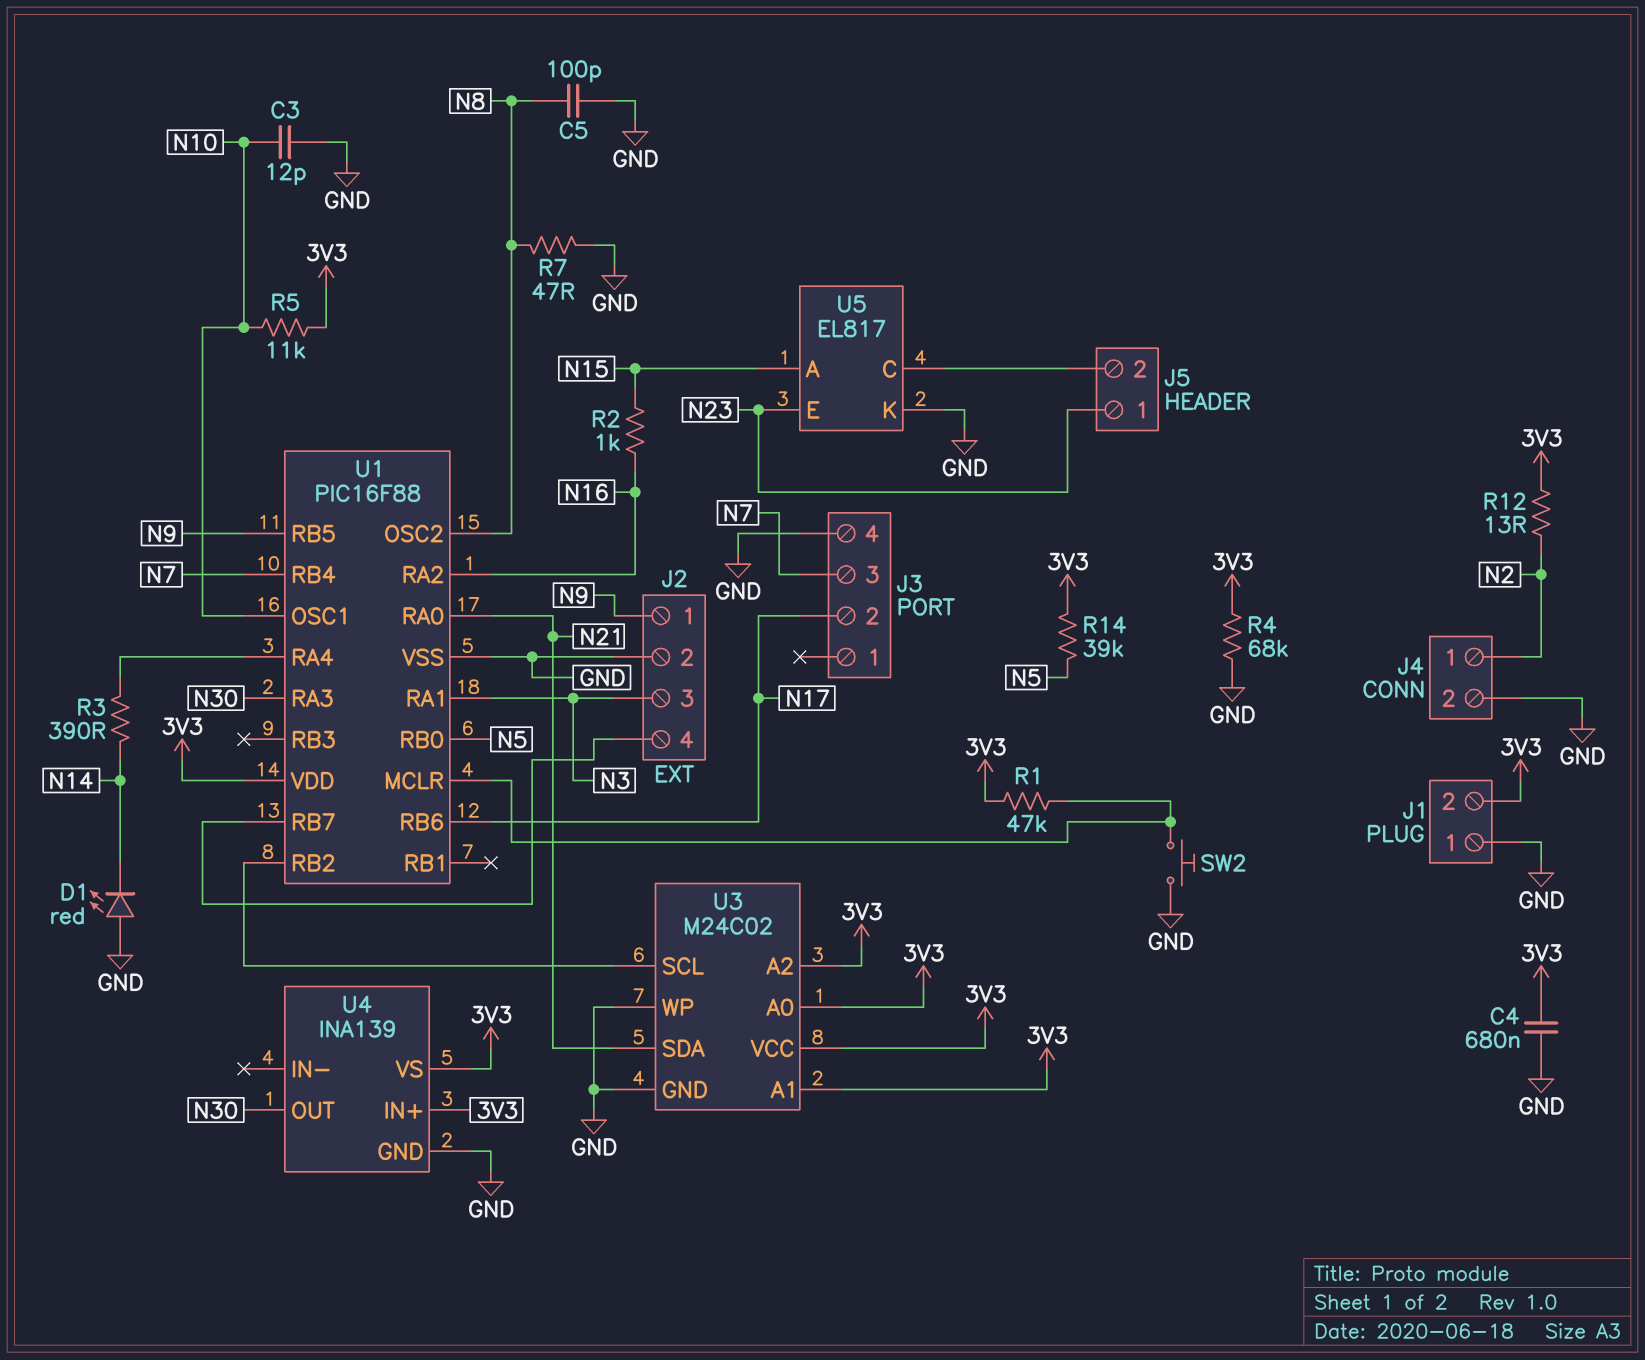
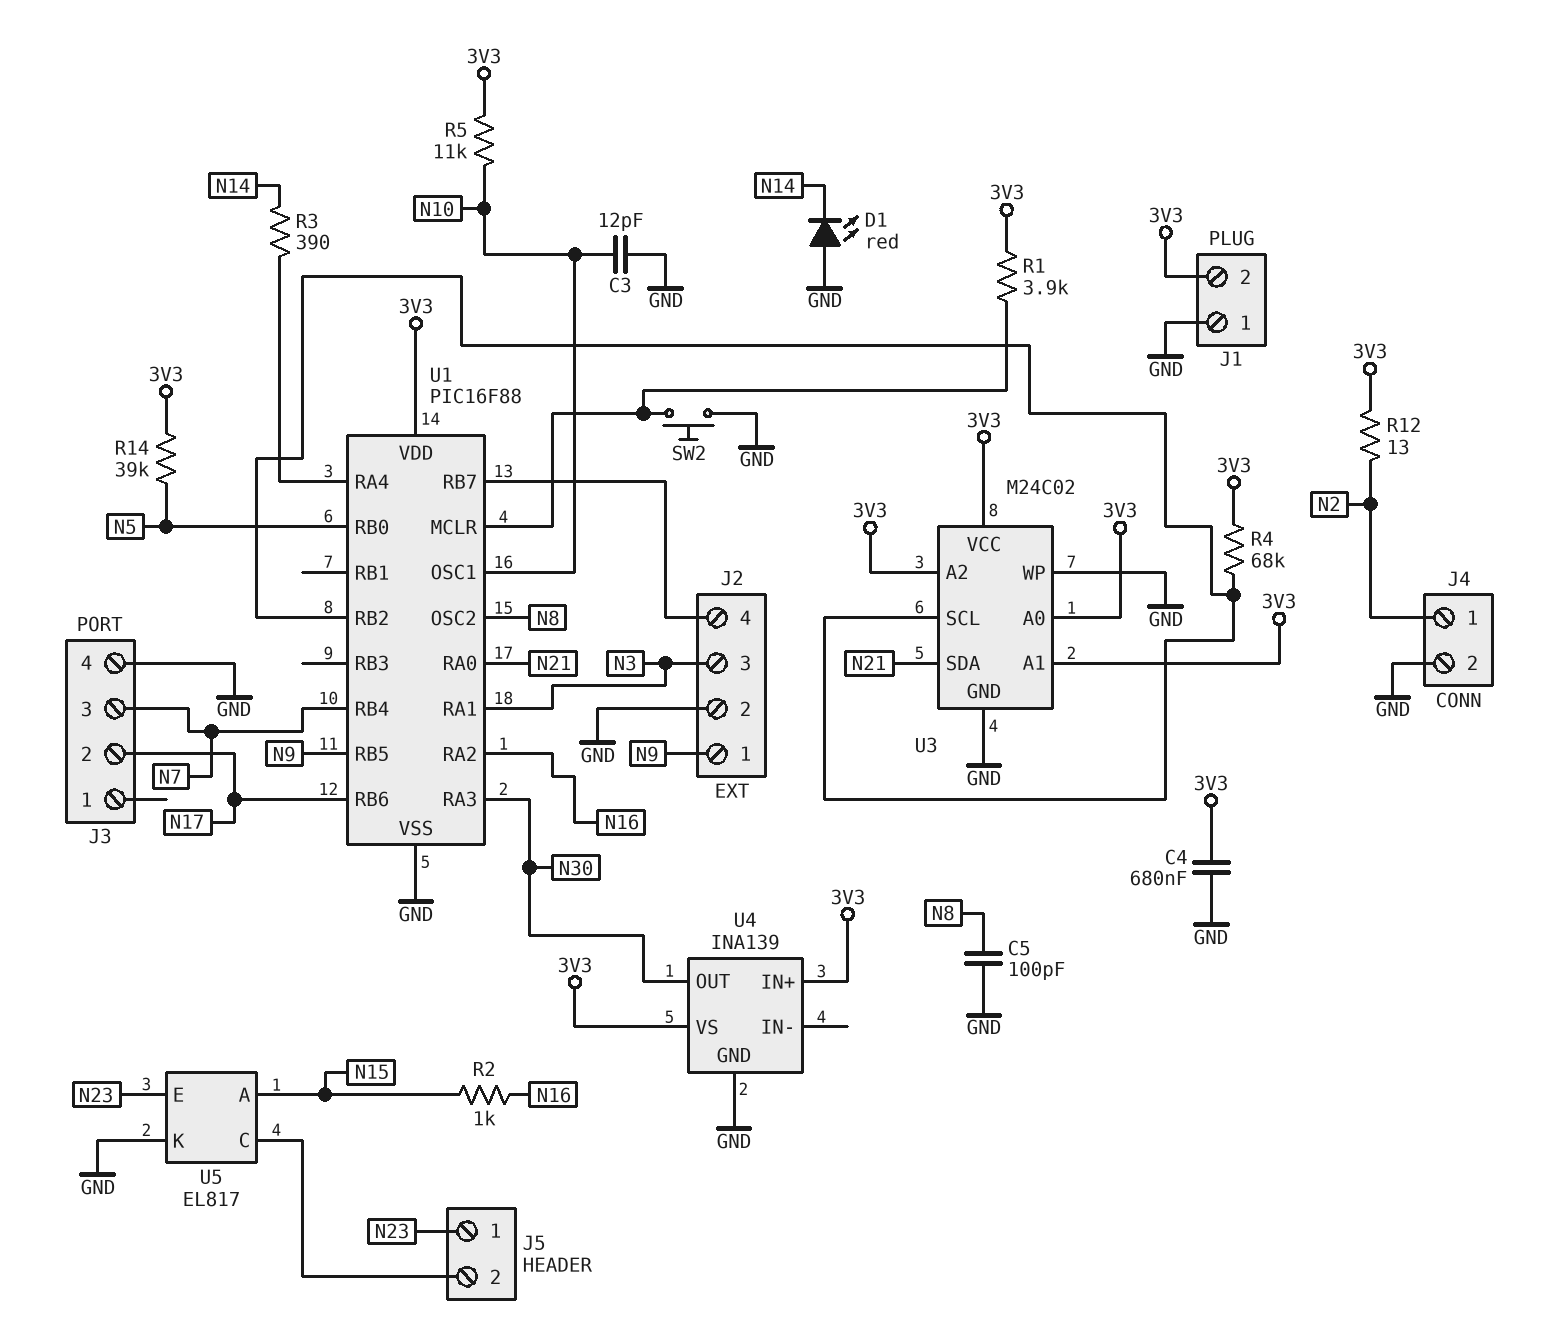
R1: 47k (3V3, U1/MCLR) -> 3.9k (3V3, U1/MCLR)
R4: 68k (3V3, GND) -> 68k (3V3, U1/RB2)
R7: 47 (GND, N8) -> none

